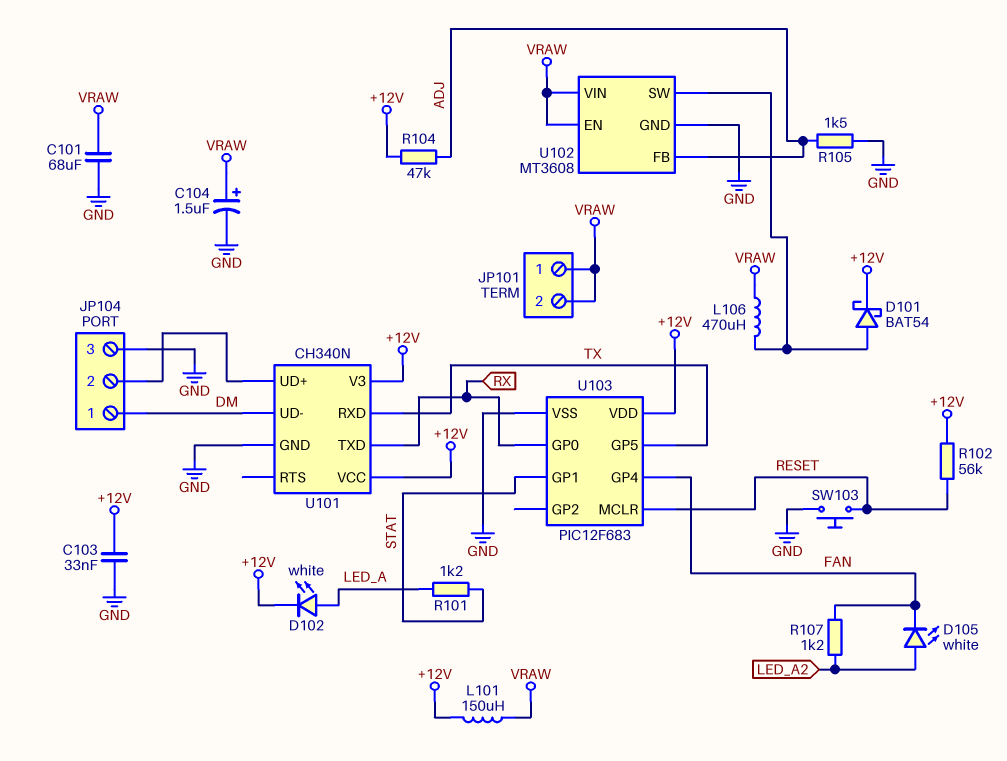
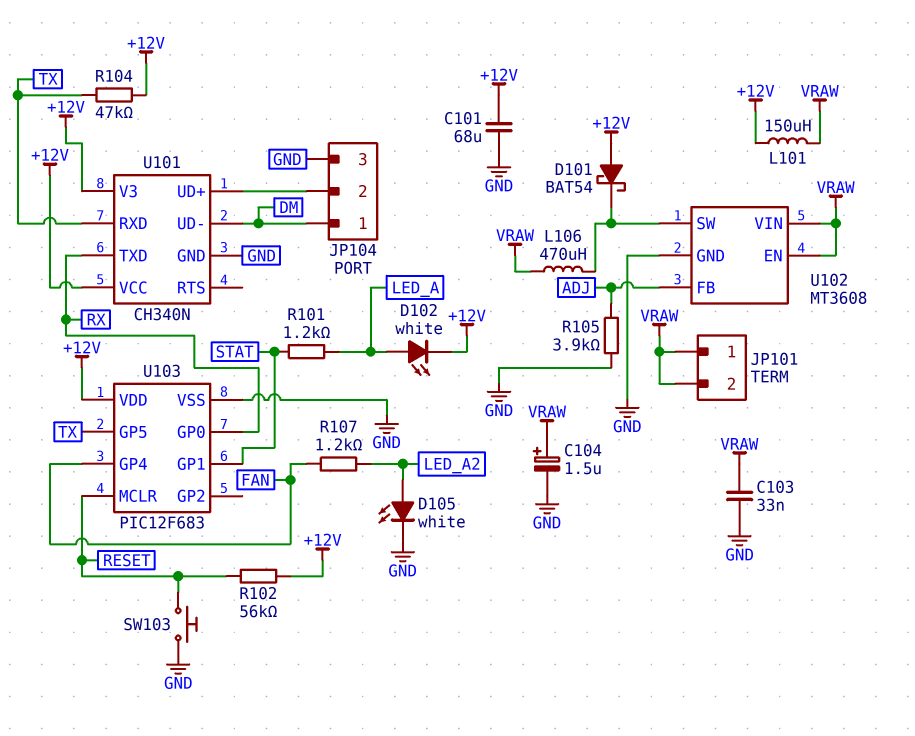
C101: 68uF (GND, VRAW) -> 68uF (+12V, GND)
C103: 33nF (+12V, GND) -> 33nF (GND, VRAW)
D101: schottky BAT54 (A U102/SW, K +12V) -> schottky BAT54 (A +12V, K U102/SW)
D105: LED white (A LED_A2, K FAN) -> LED white (A LED_A2, K GND)
R104: 47k (+12V, ADJ) -> 47k (+12V, TX)
R105: 1.5k (ADJ, GND) -> 3.9k (ADJ, GND)

